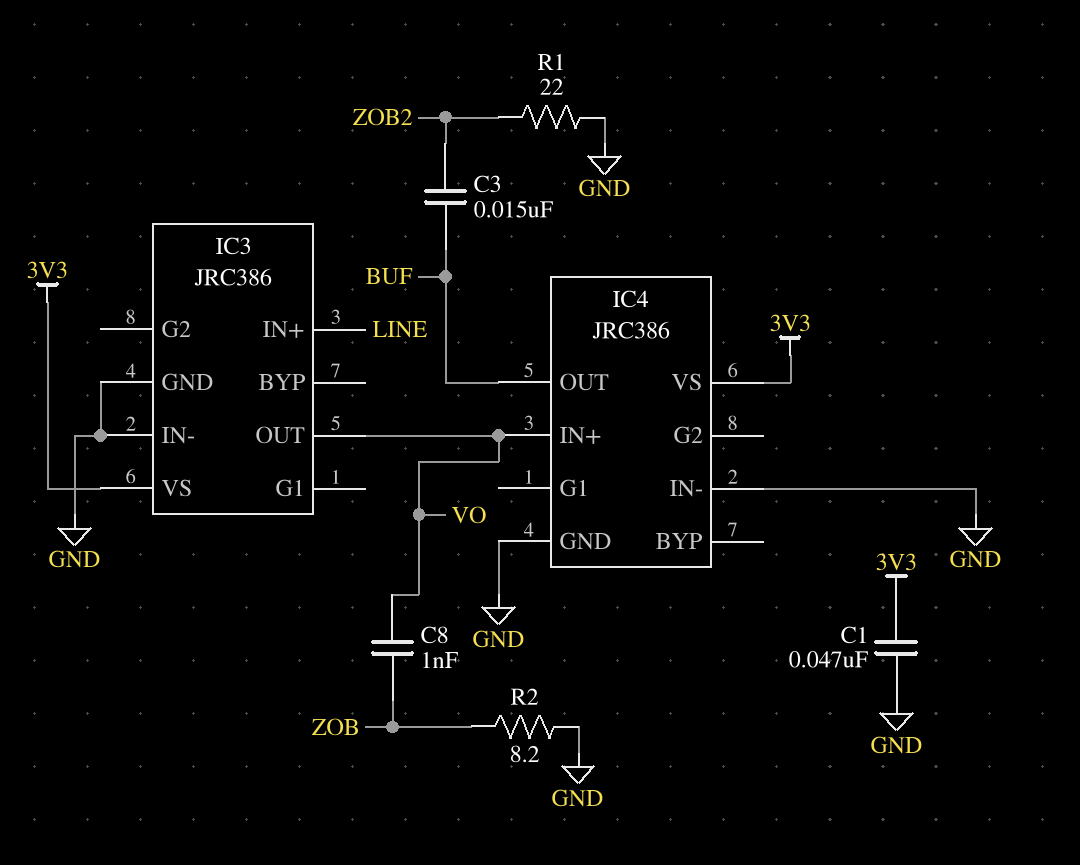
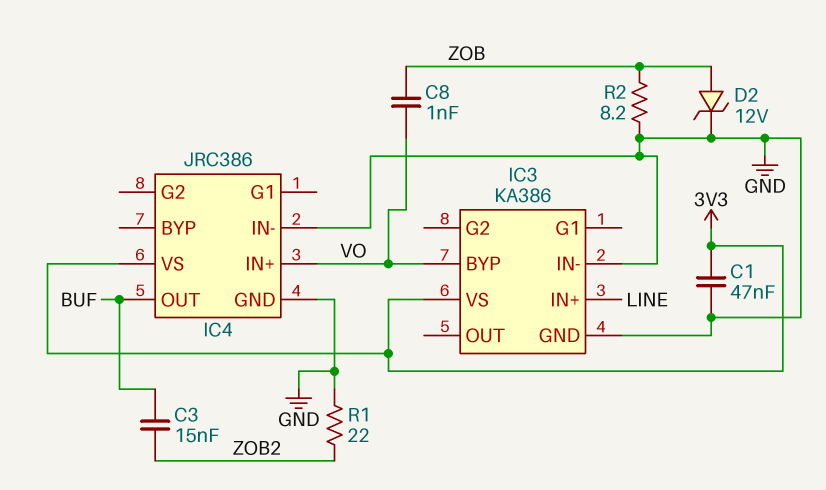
D2: none -> zener 12V (A ZOB, K GND)
IC3: JRC386 -> KA386
IC3 pin BYP: none -> VO
IC3 pin OUT: VO -> none

